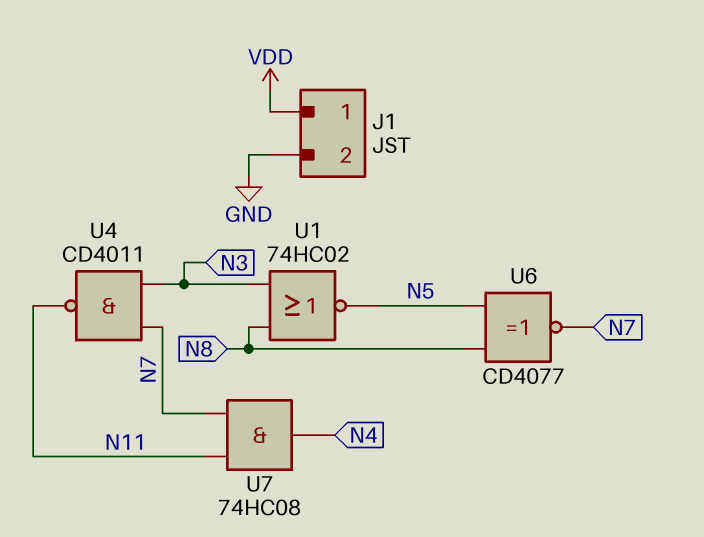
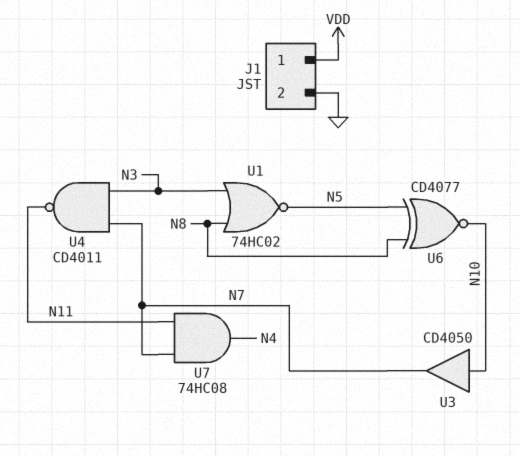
U3: none -> buffer CD4050 (in N10, out N7)
U6: XNOR CD4077 (in N5, in N8, out N7) -> XNOR CD4077 (in N5, in N8, out N10)

